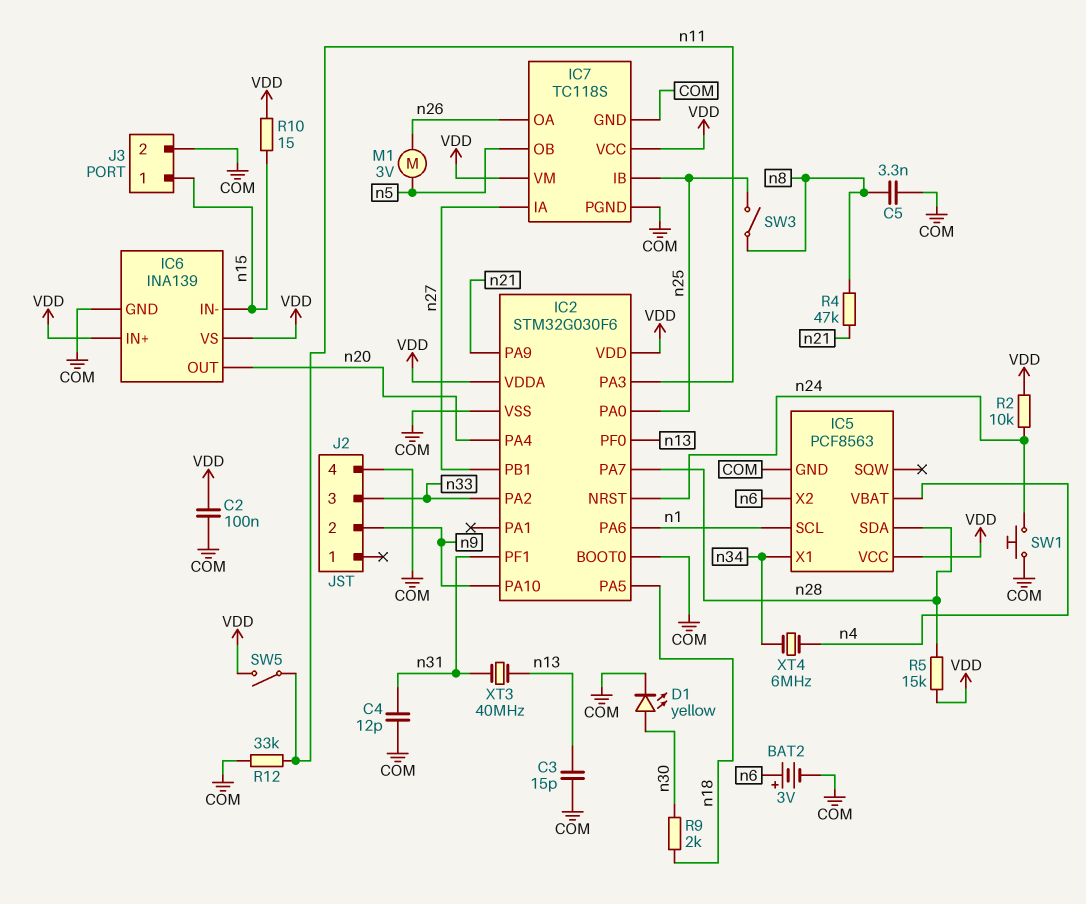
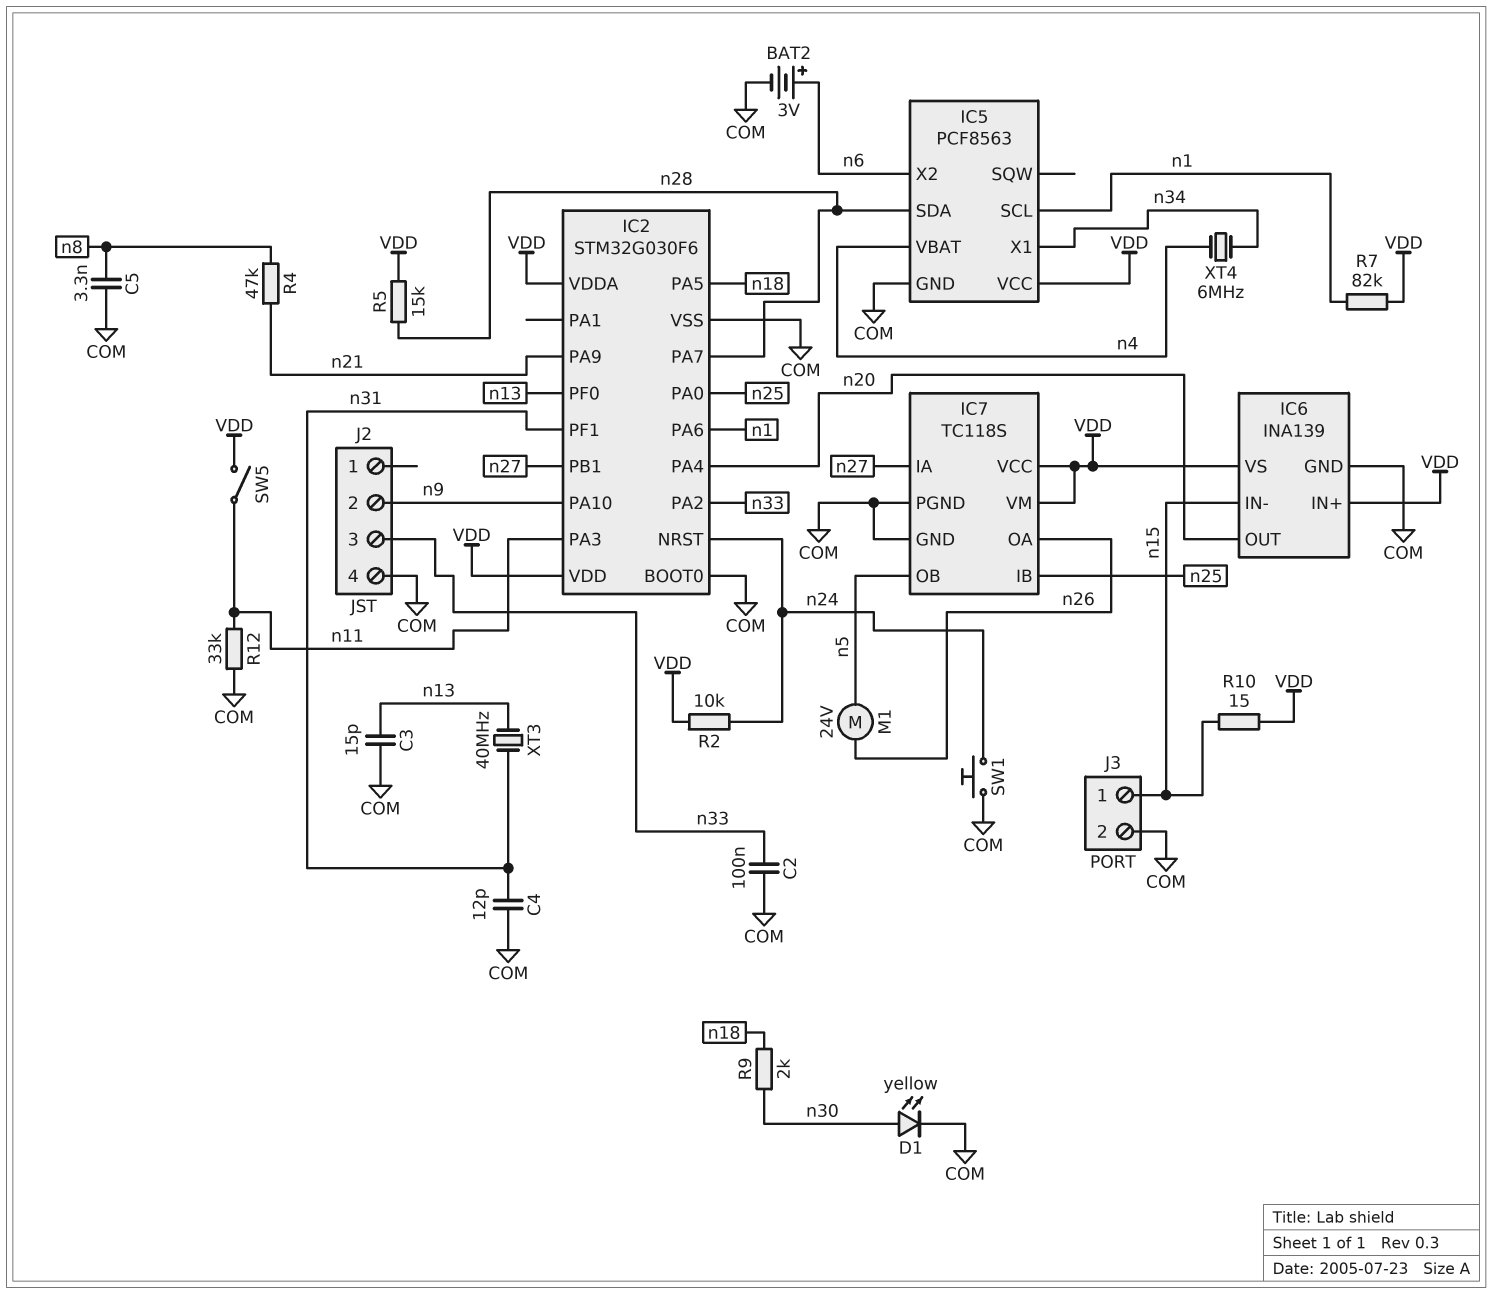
C2: 100nF (COM, VDD) -> 100nF (COM, n33)
M1: motor 3V (n5, n26) -> motor 24V (n5, n26)
R7: none -> 82k (VDD, n1)
SW3: switch (n8, n25) -> none

